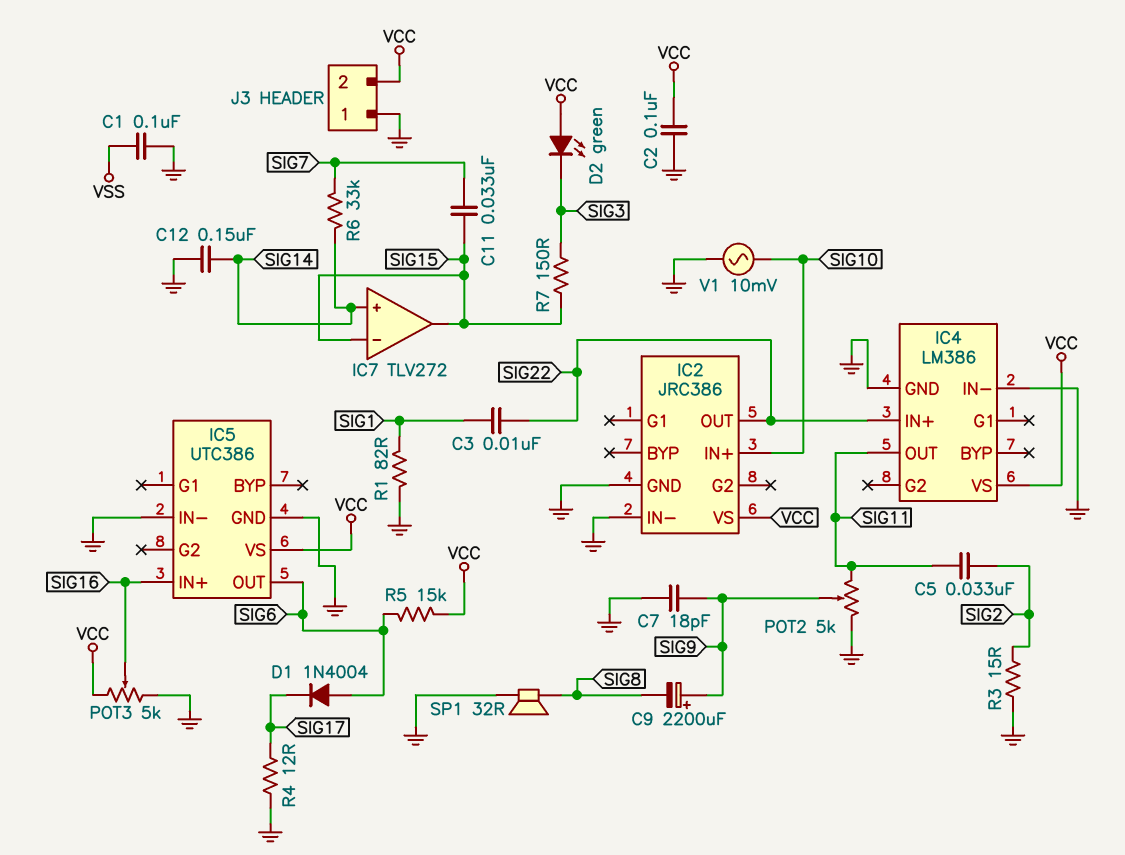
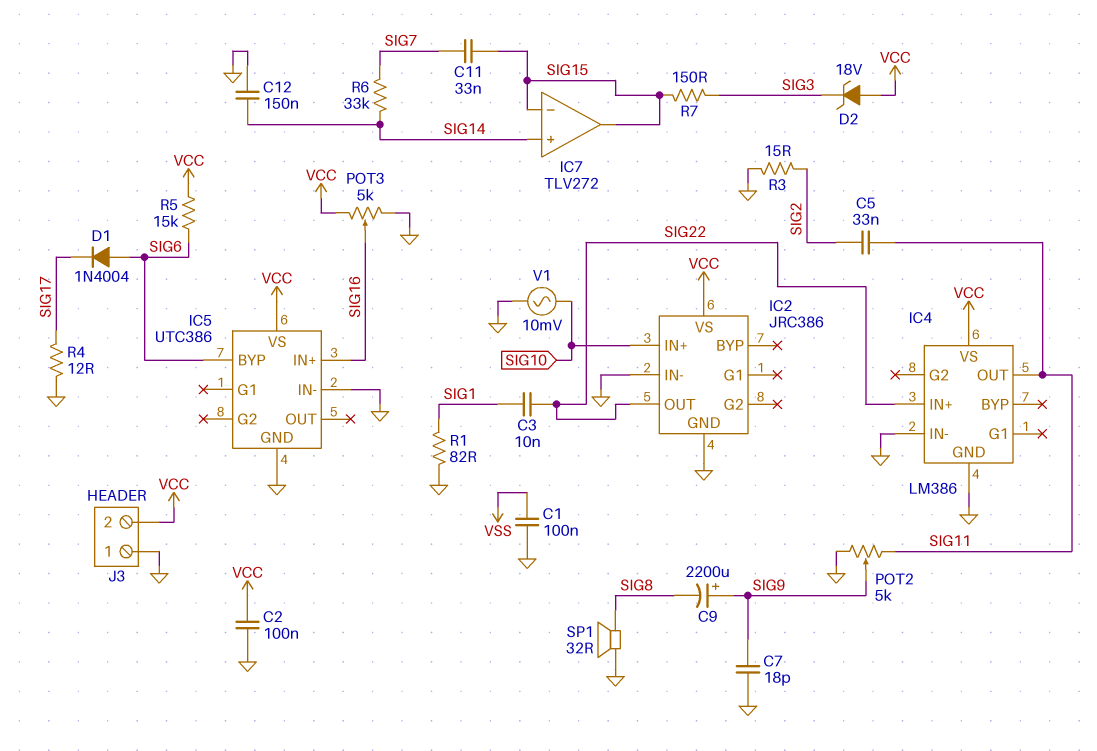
D2: LED green (A VCC, K SIG3) -> zener 18V (A VCC, K SIG3)
IC5 pin BYP: none -> SIG6
IC5 pin OUT: SIG6 -> none

